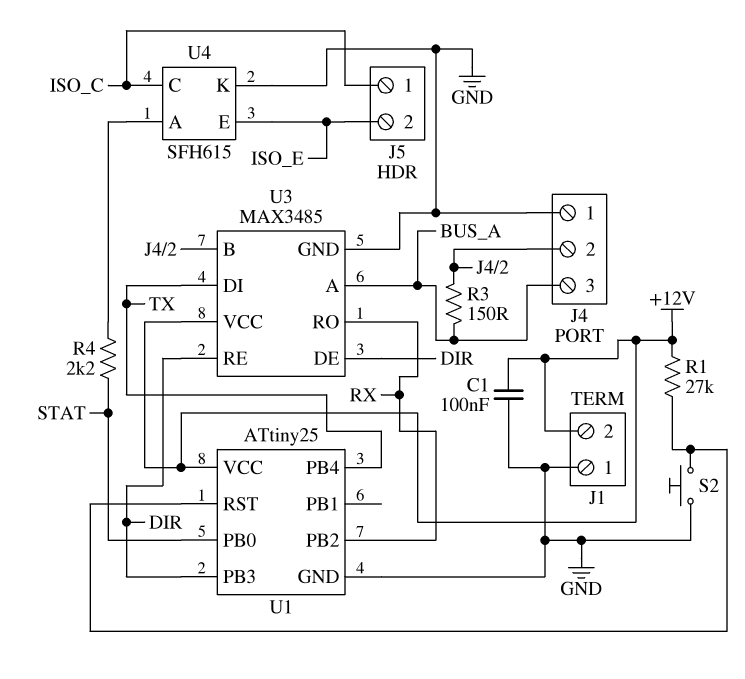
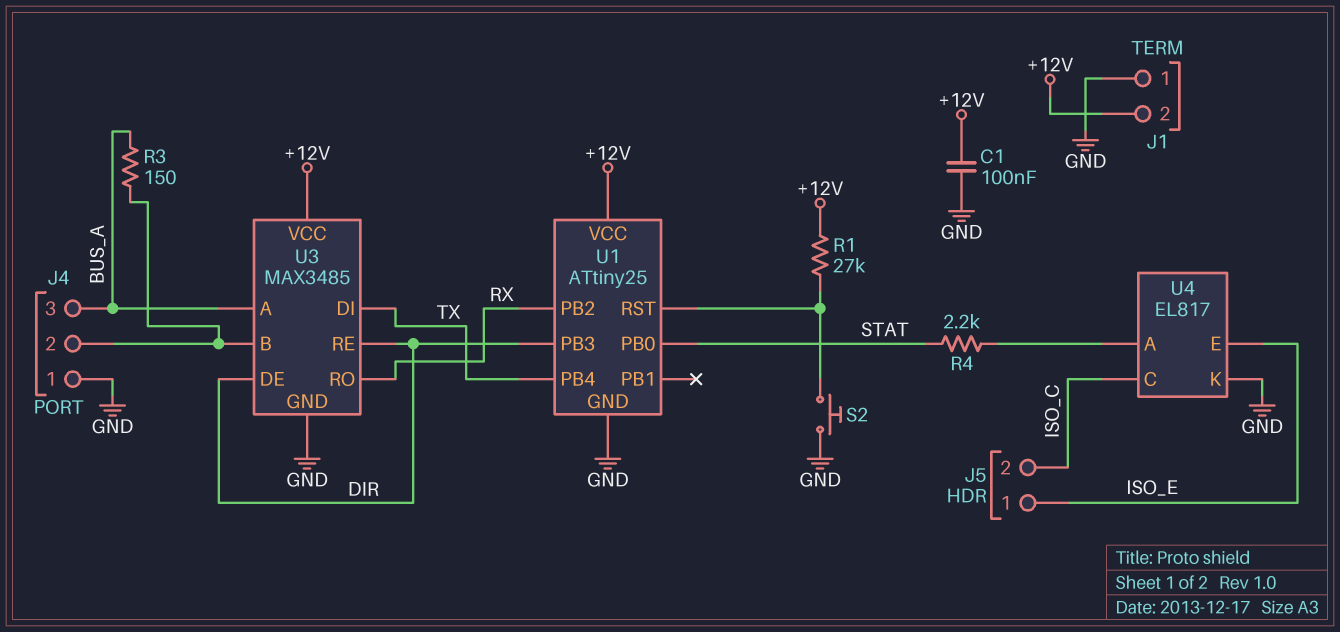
J5 pin 1: ISO_C -> ISO_E
J5 pin 2: ISO_E -> ISO_C
U4: SFH615 -> EL817

